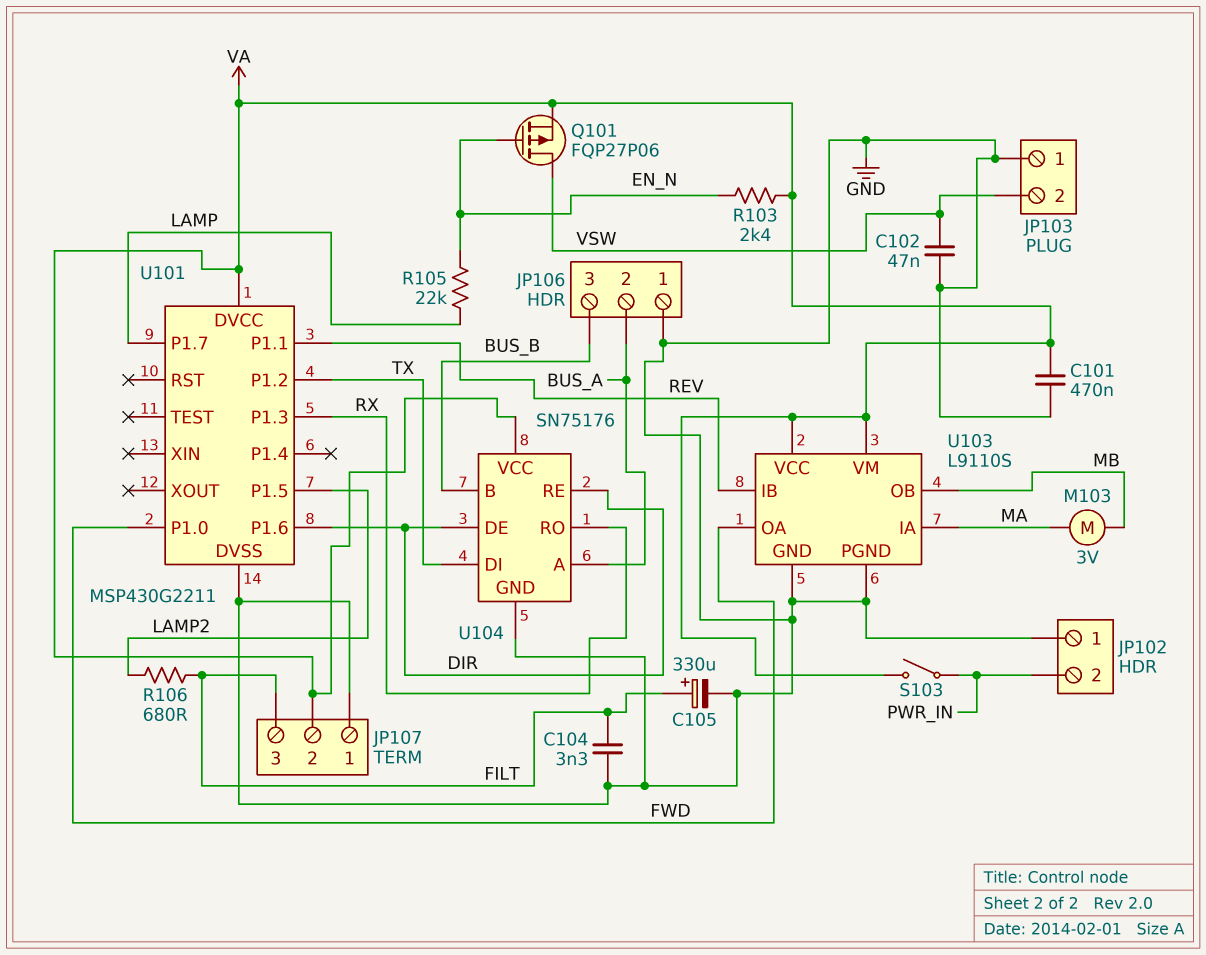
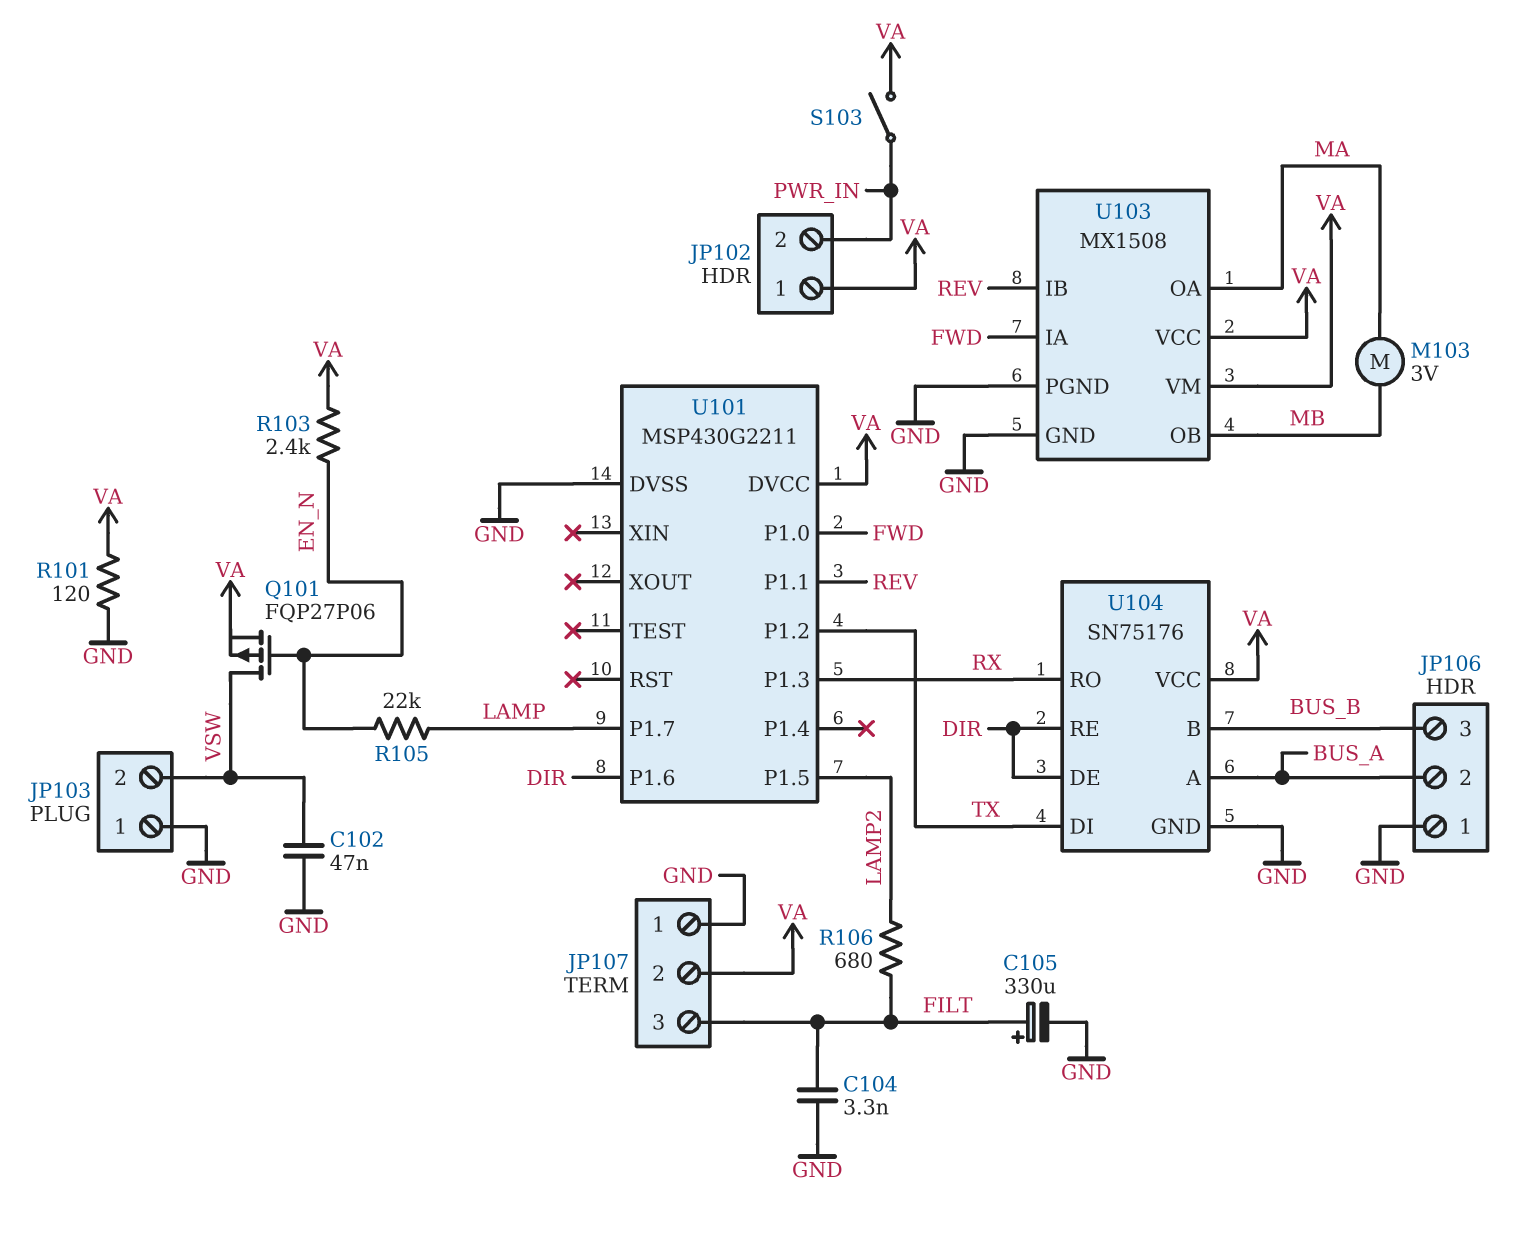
C101: 470nF (GND, VA) -> none
JP102 pin 1: GND -> VA
R101: none -> 120 (GND, VA)
U103: L9110S -> MX1508
U103 pin IA: MA -> FWD
U103 pin OA: FWD -> MA

